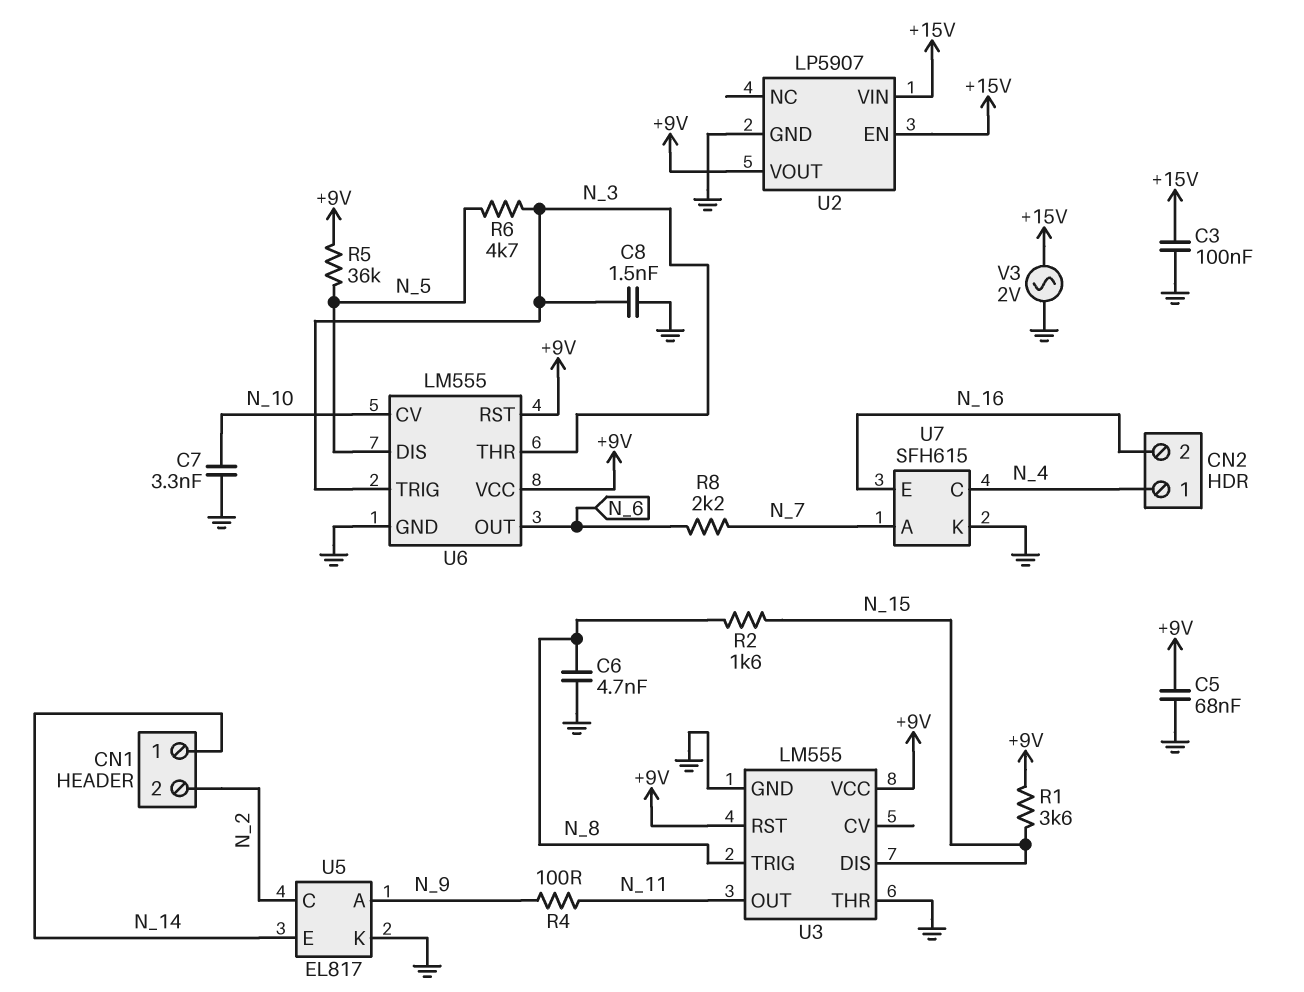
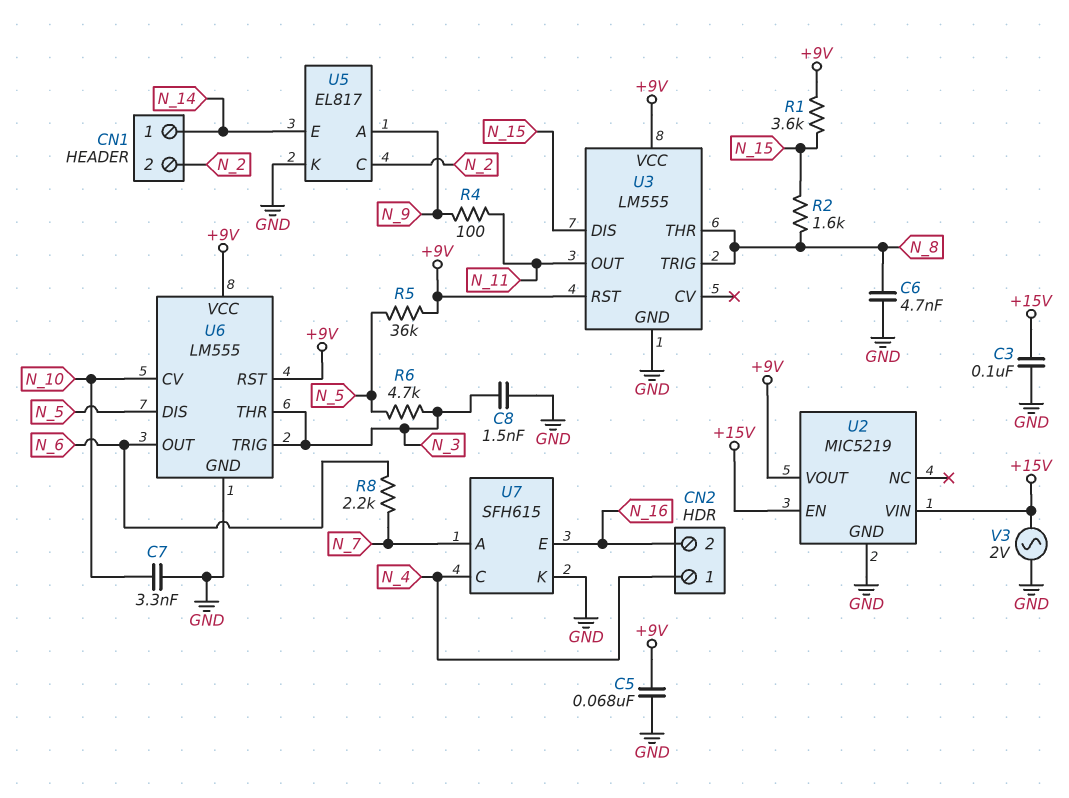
U2: LP5907 -> MIC5219
U3 pin THR: GND -> N_8

